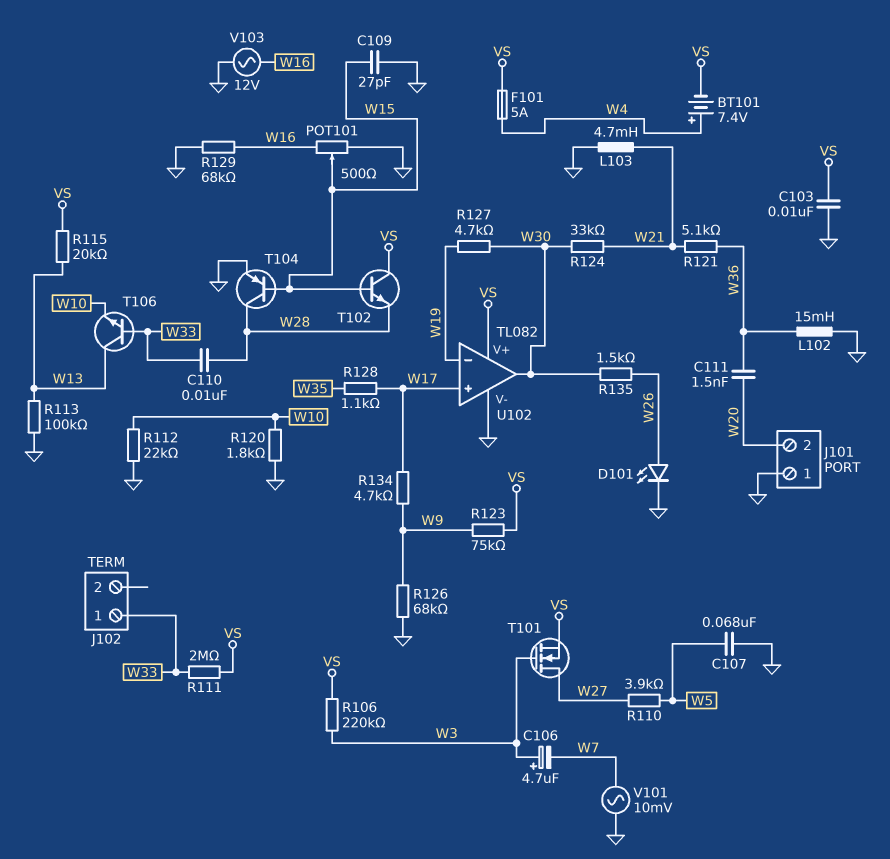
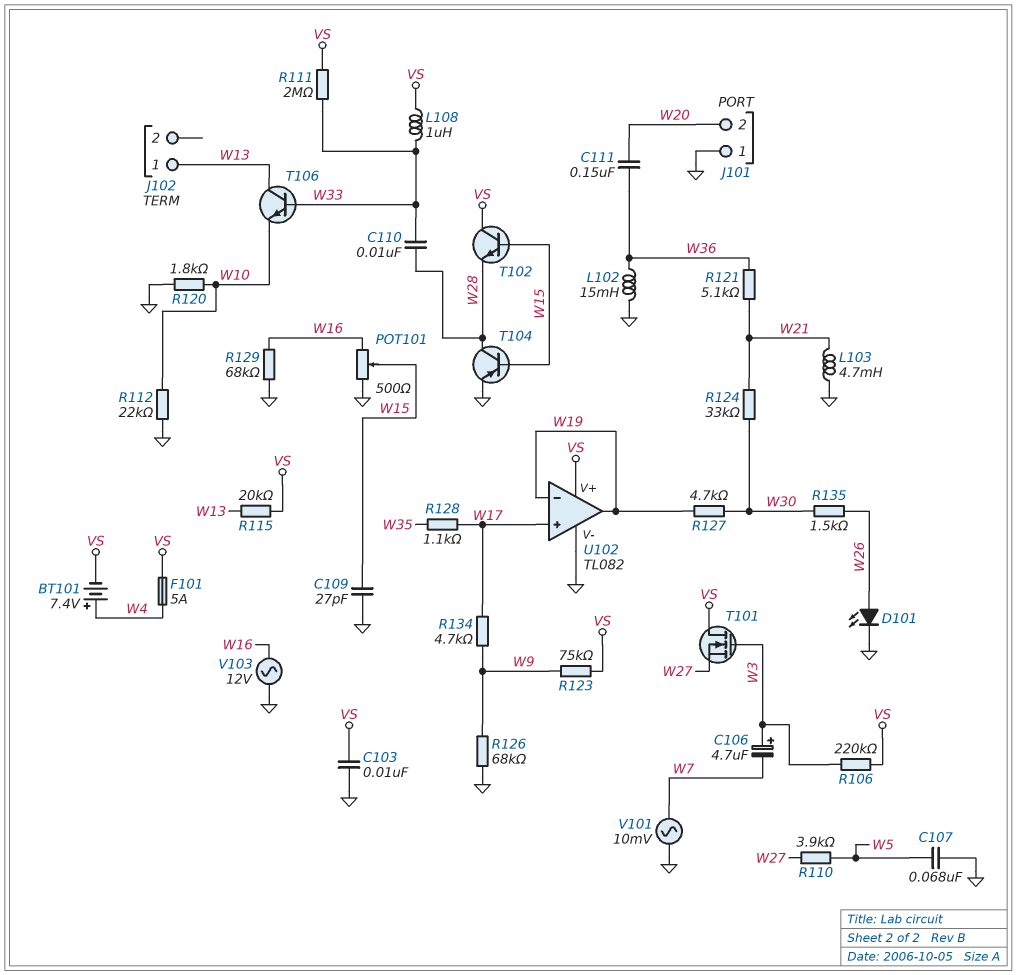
C111: 1.5nF (W20, W36) -> 150nF (W20, W36)
J102 pin 1: W33 -> W13
L108: none -> 1uH (VS, W33)
R113: 100k (GND, W13) -> none
T101: NMOS (G W3, D W27, S VS) -> NMOS (G W3, D VS, S W27)
U102 pin out: W30 -> W19

